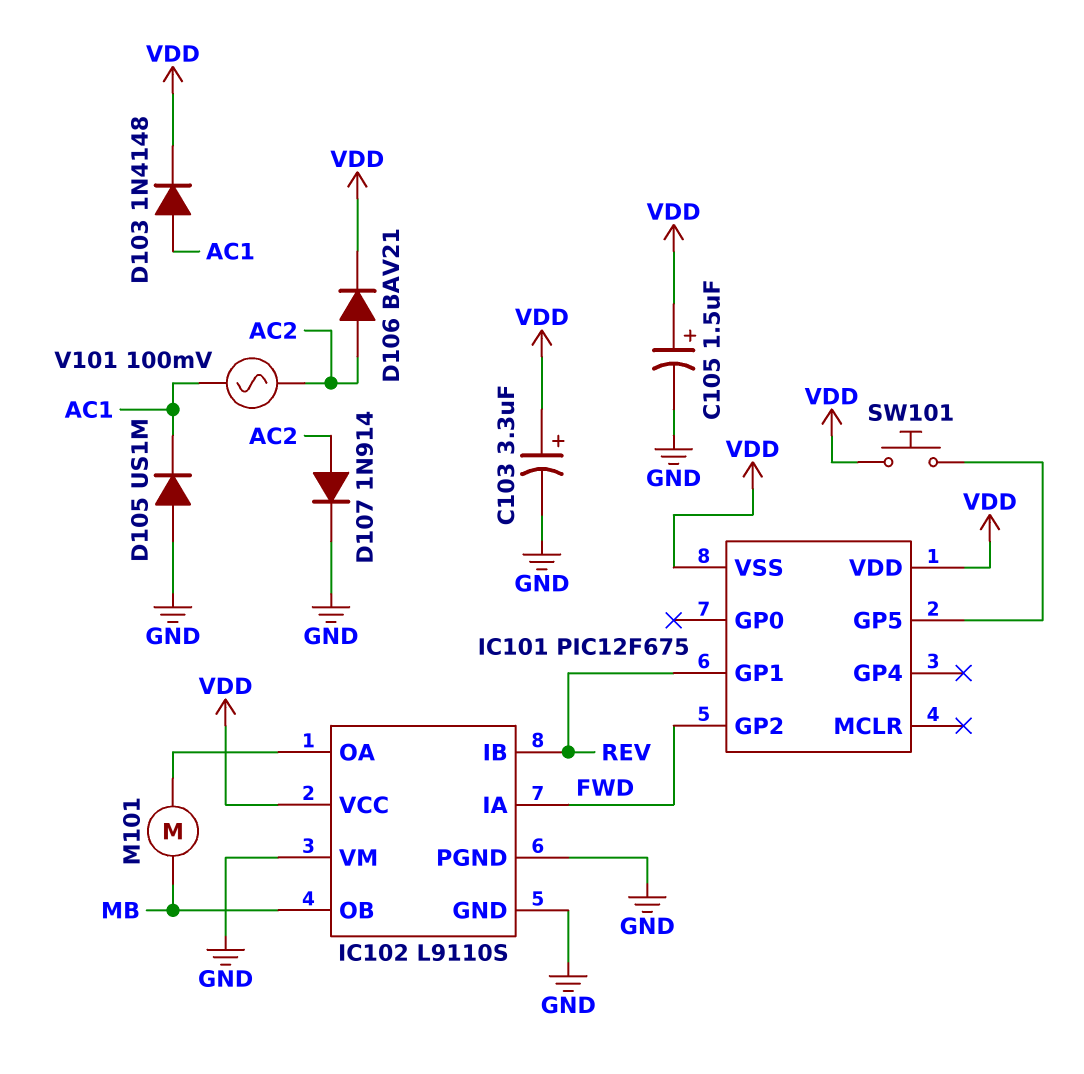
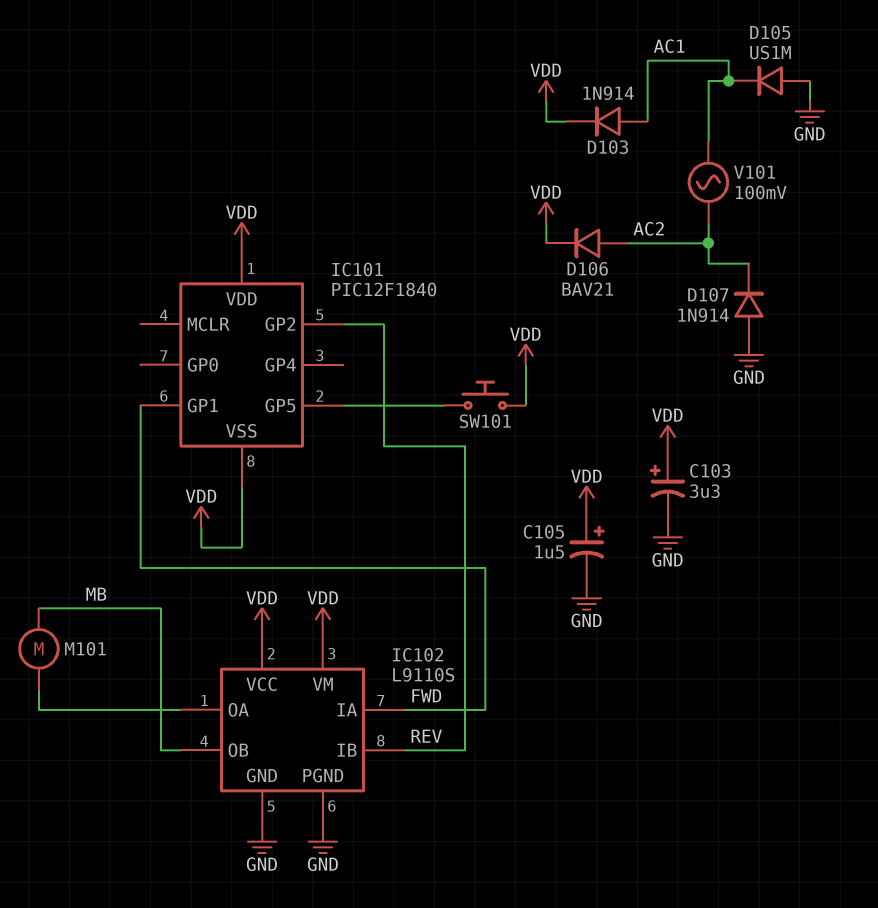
D103: diode 1N4148 (A AC1, K VDD) -> diode 1N914 (A AC1, K VDD)
D107: diode 1N914 (A AC2, K GND) -> diode 1N914 (A GND, K AC2)
IC101: PIC12F675 -> PIC12F1840
IC101 pin GP1: REV -> FWD
IC101 pin GP2: FWD -> REV
IC102 pin VM: GND -> VDD

